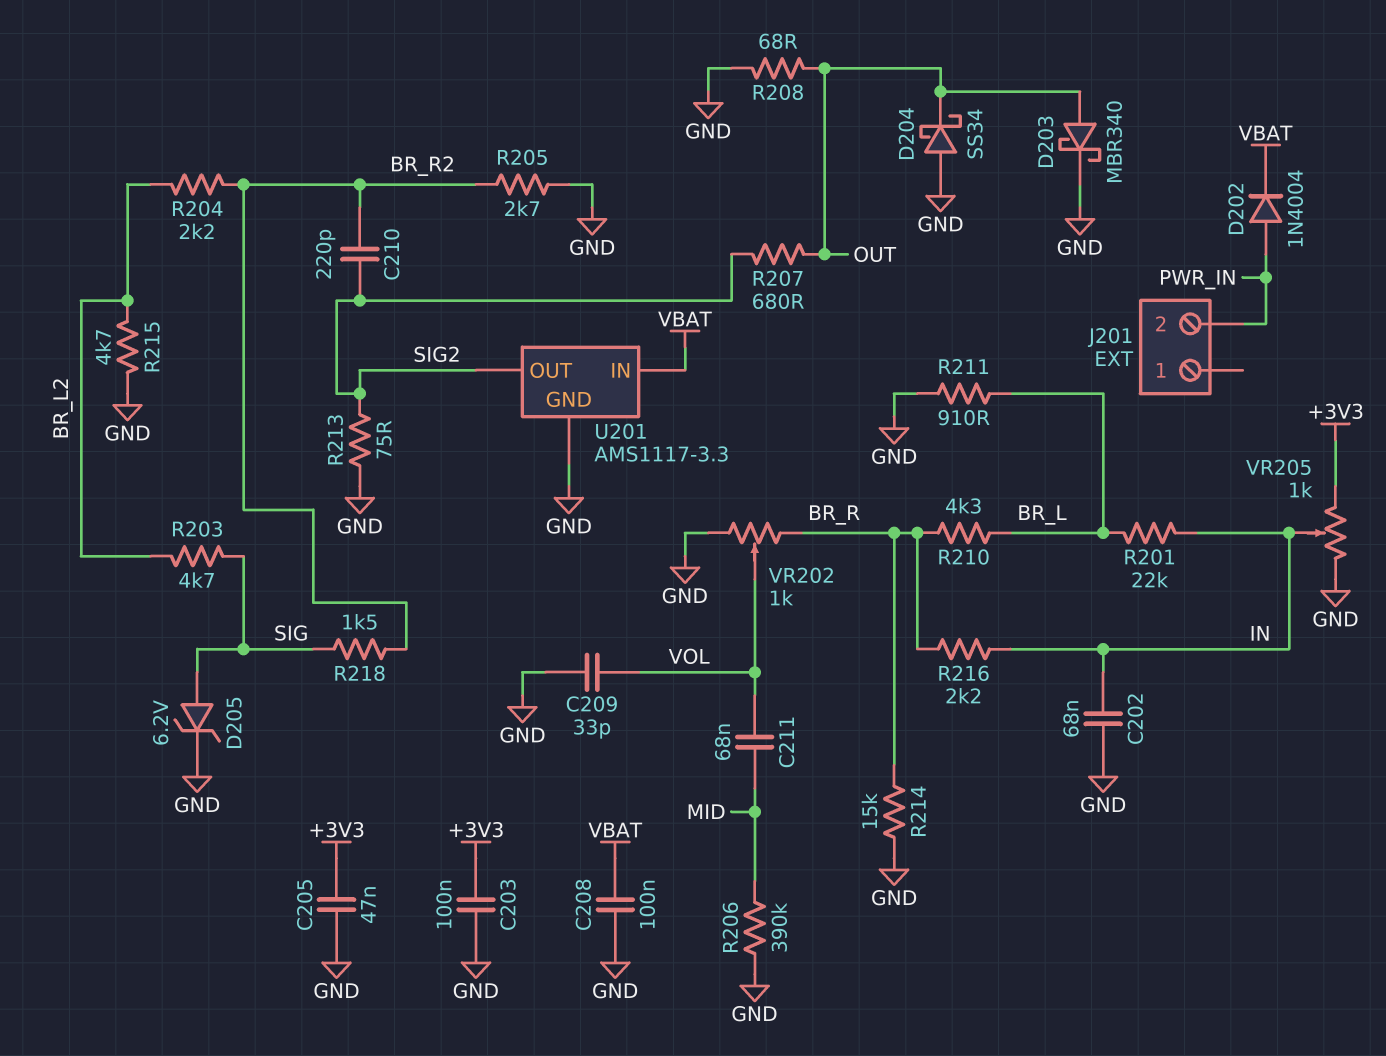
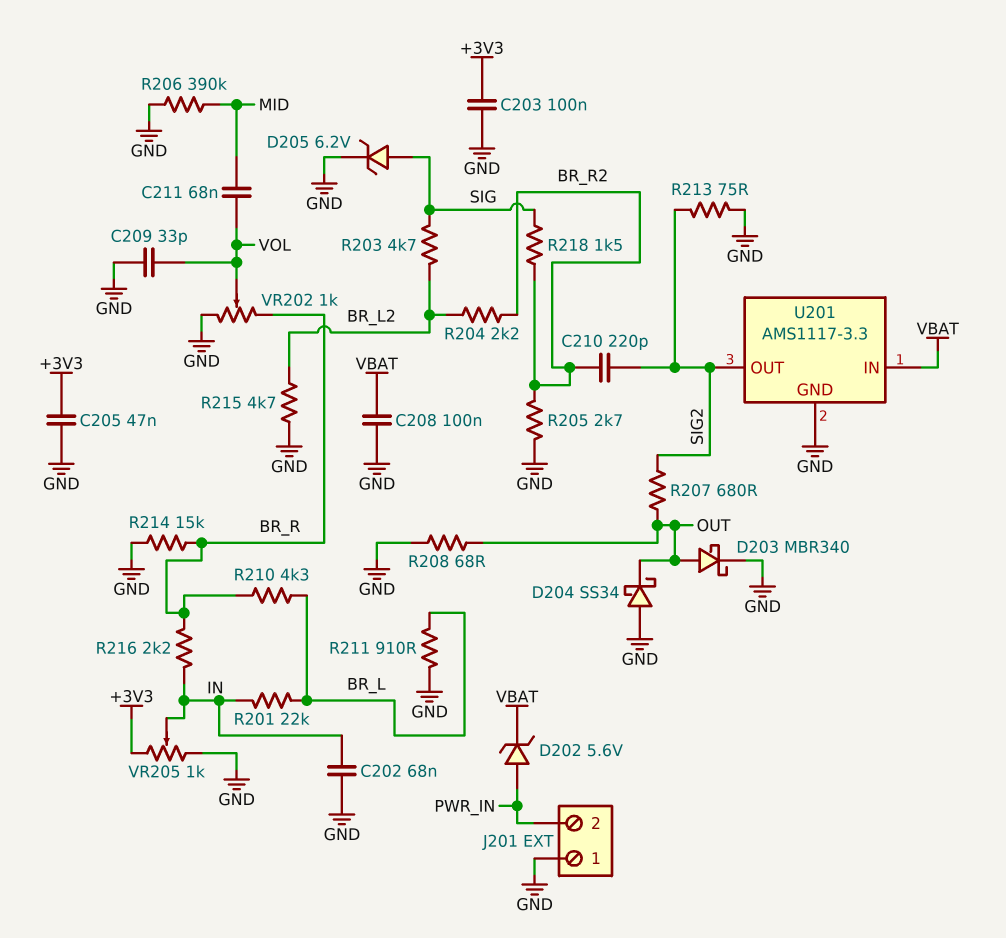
D202: diode 1N4004 (A PWR_IN, K VBAT) -> zener 5.6V (A PWR_IN, K VBAT)
J201 pin 1: none -> GND

